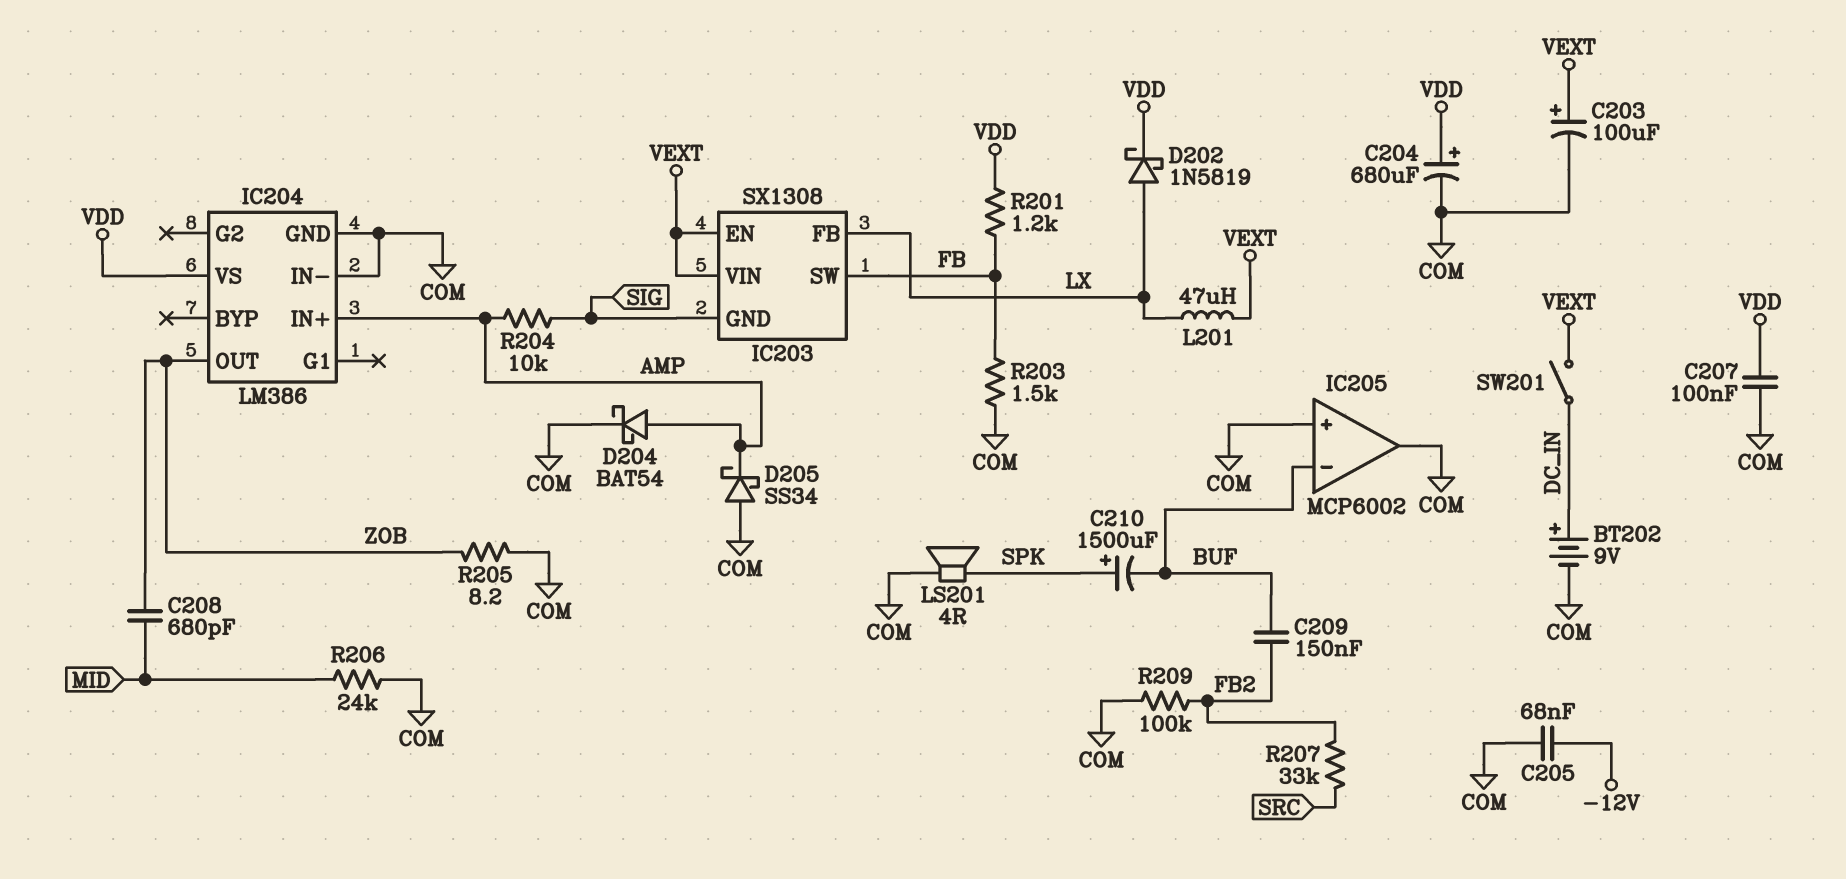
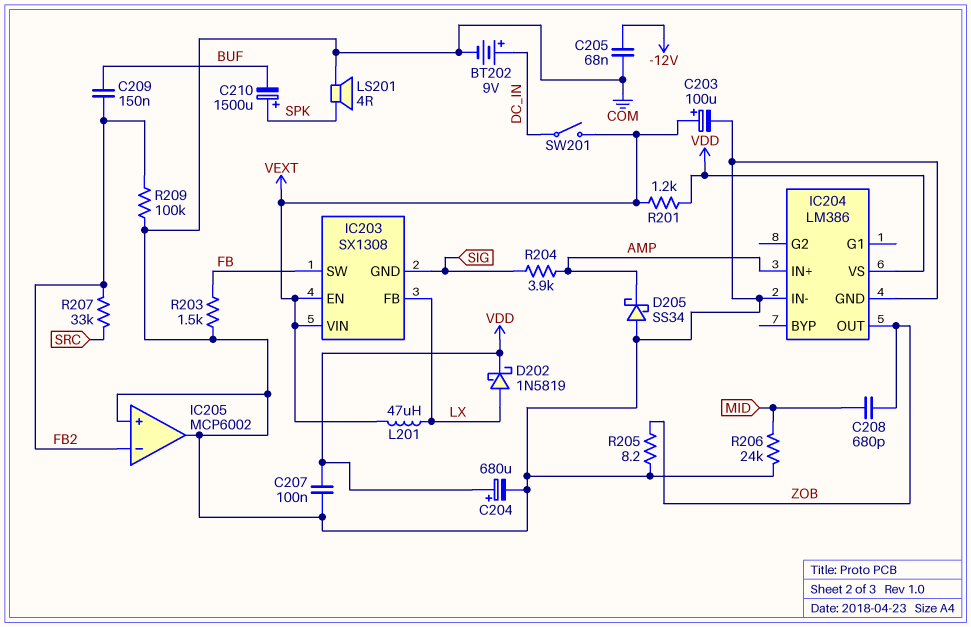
D204: schottky BAT54 (A AMP, K COM) -> none
IC205 pin in-: BUF -> FB2
R201: 1.2k (FB, VDD) -> 1.2k (VDD, VEXT)
R204: 10k (AMP, SIG) -> 3.9k (AMP, SIG)

